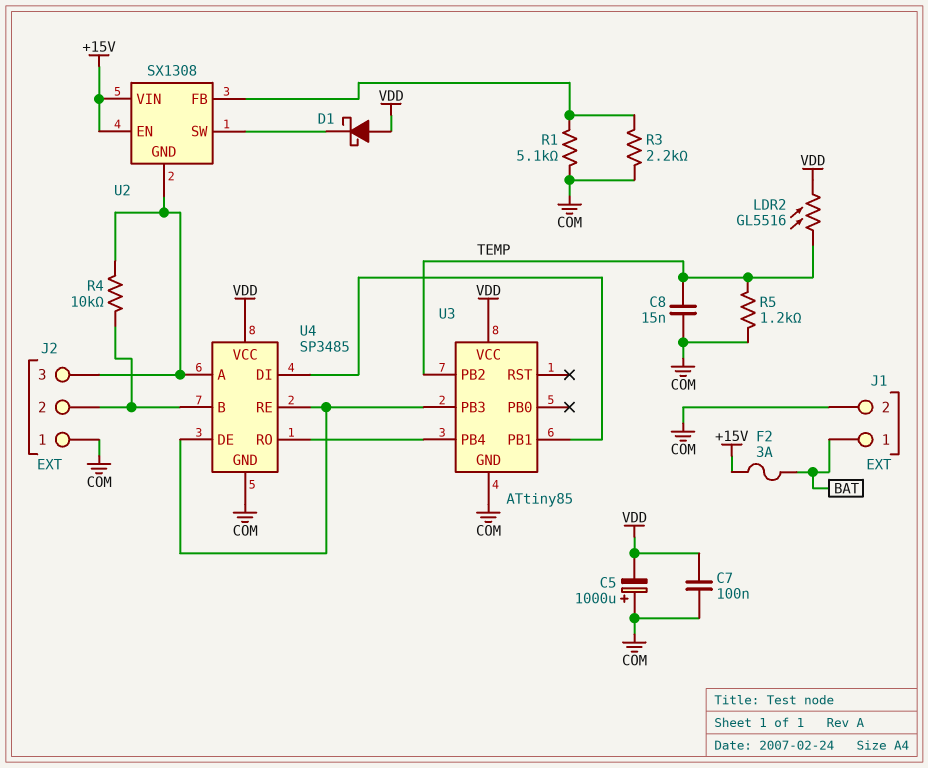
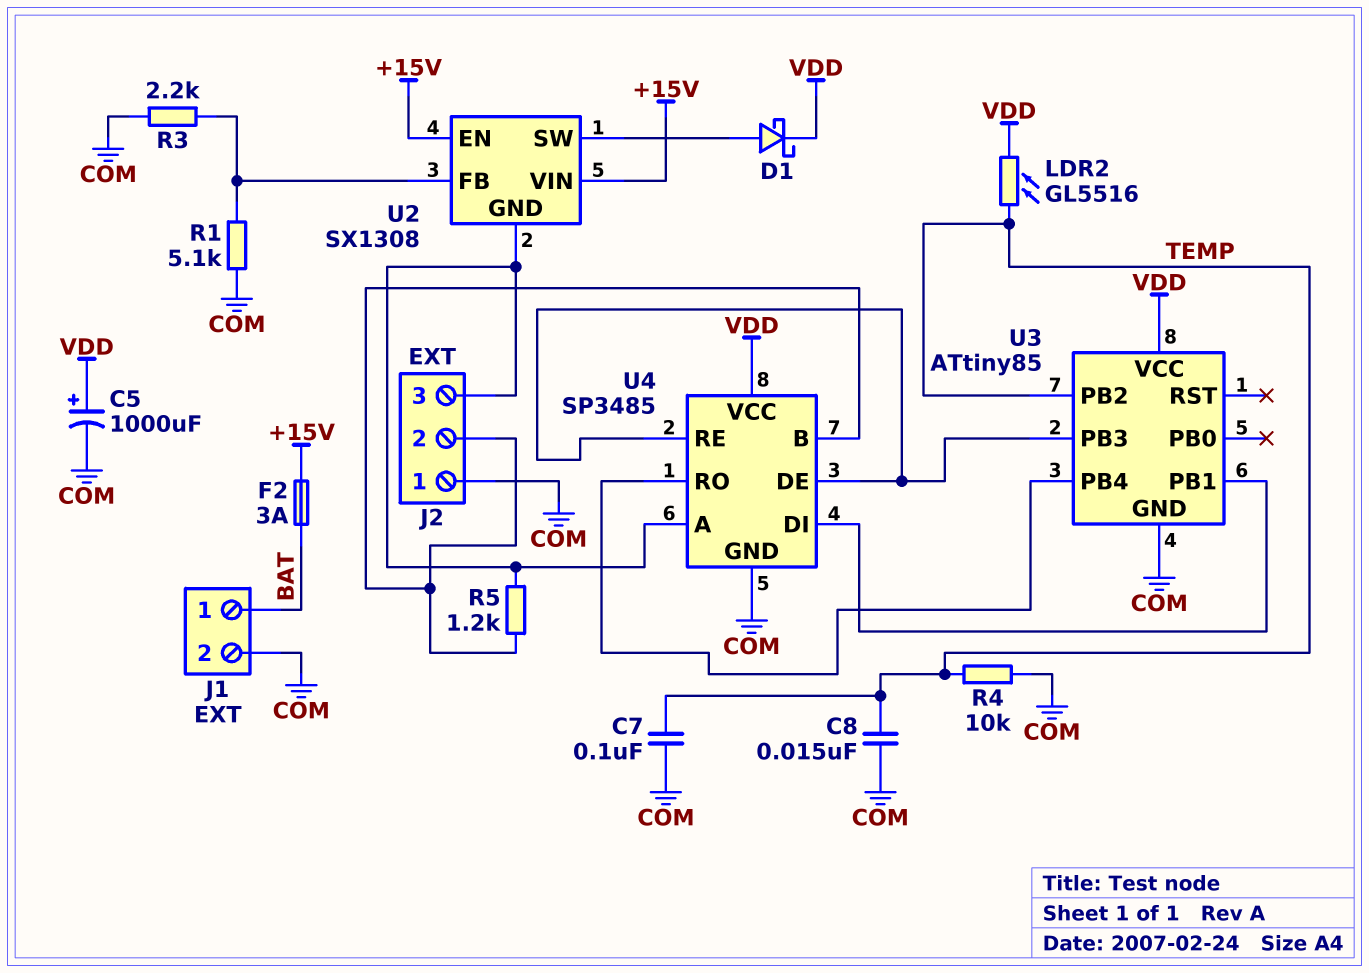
C5: 1000uF (plus COM, minus VDD) -> 1000uF (plus VDD, minus COM)
C7: 100nF (COM, VDD) -> 100nF (COM, TEMP)
D1: schottky (A VDD, K U2/SW) -> schottky (A U2/SW, K VDD)
R4: 10k (J2/2, J2/3) -> 10k (COM, TEMP)
R5: 1.2k (COM, TEMP) -> 1.2k (J2/2, J2/3)

